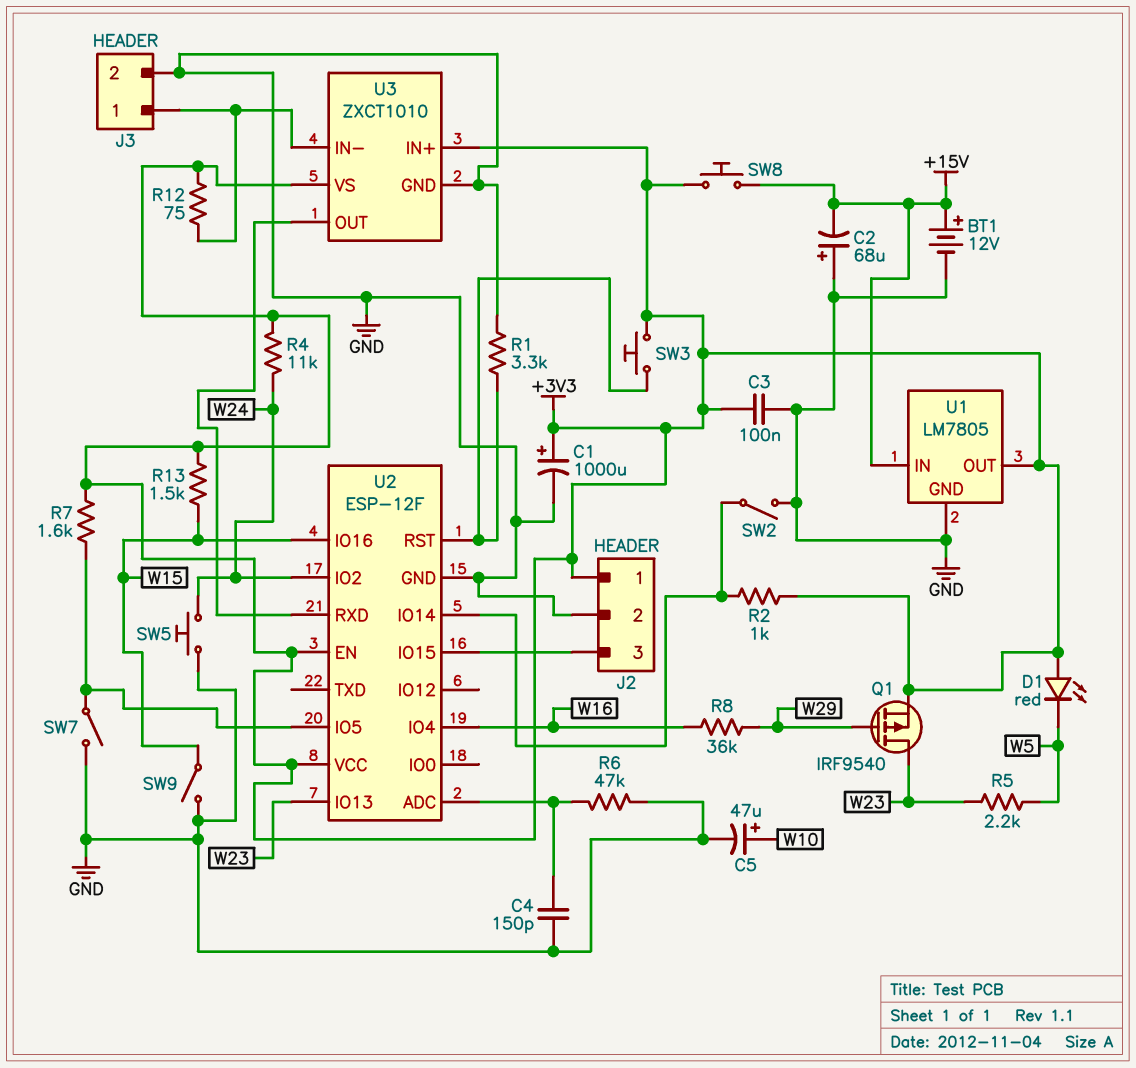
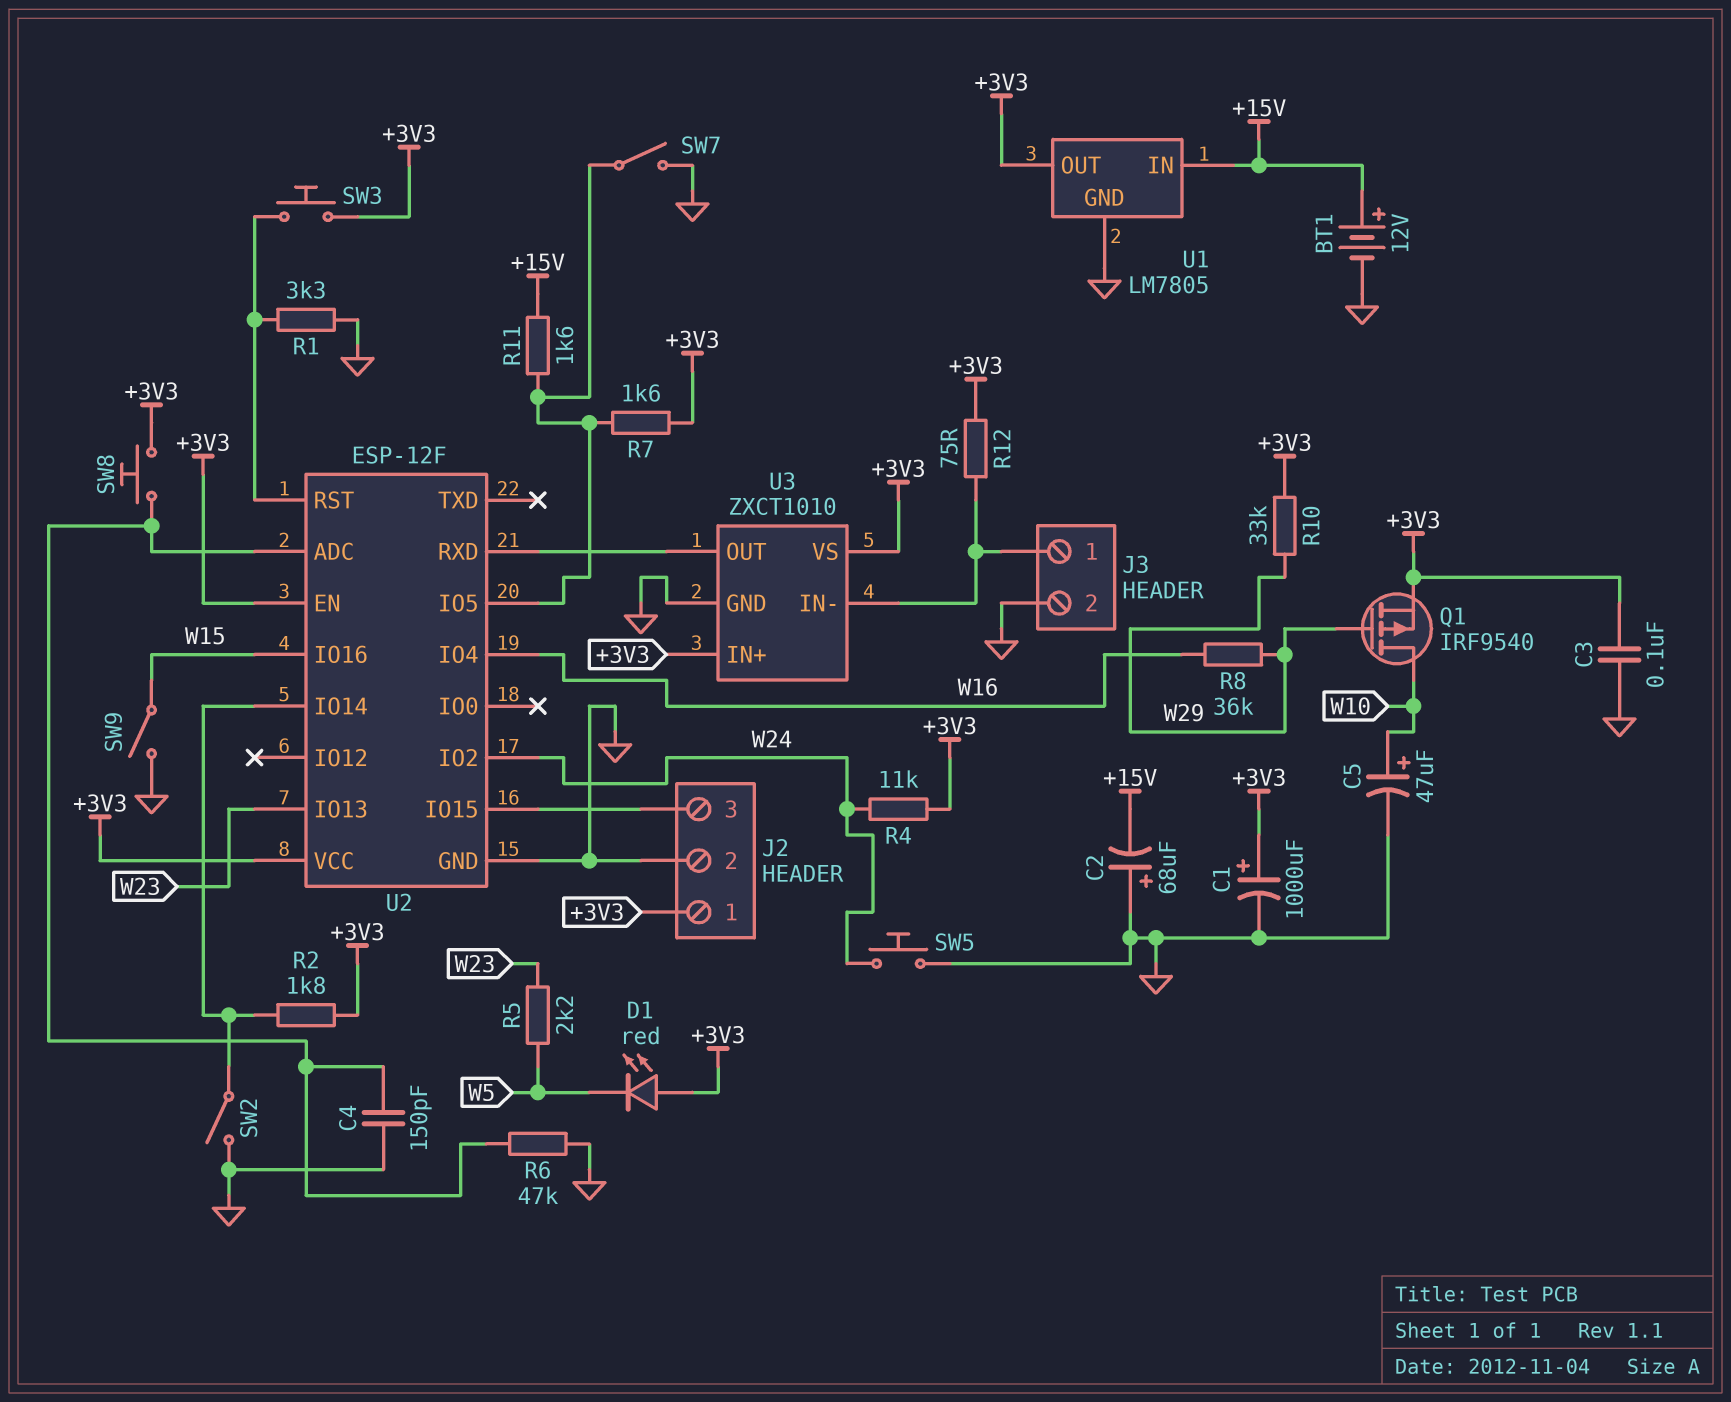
Q1: PMOS IRF9540 (G W29, D W23, S +3V3) -> PMOS IRF9540 (G W29, D W10, S +3V3)
R2: 1k (+3V3, U2/IO14) -> 1.8k (+3V3, U2/IO14)
R10: none -> 33k (+3V3, W29)
R11: none -> 1.6k (+15V, U2/IO5)
R13: 1.5k (+3V3, W15) -> none
SW8: button (+3V3, +15V) -> button (+3V3, U2/ADC)

